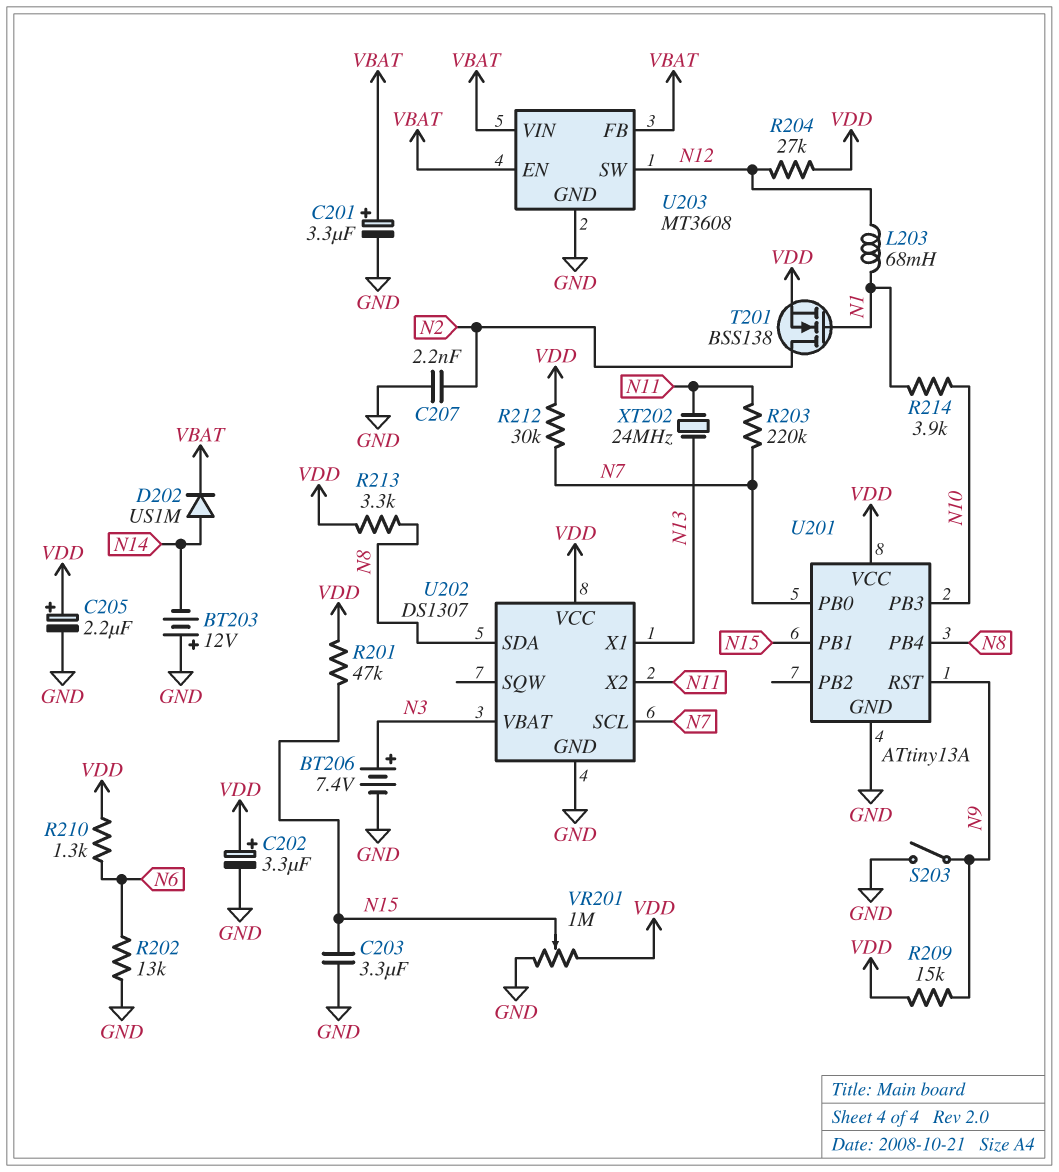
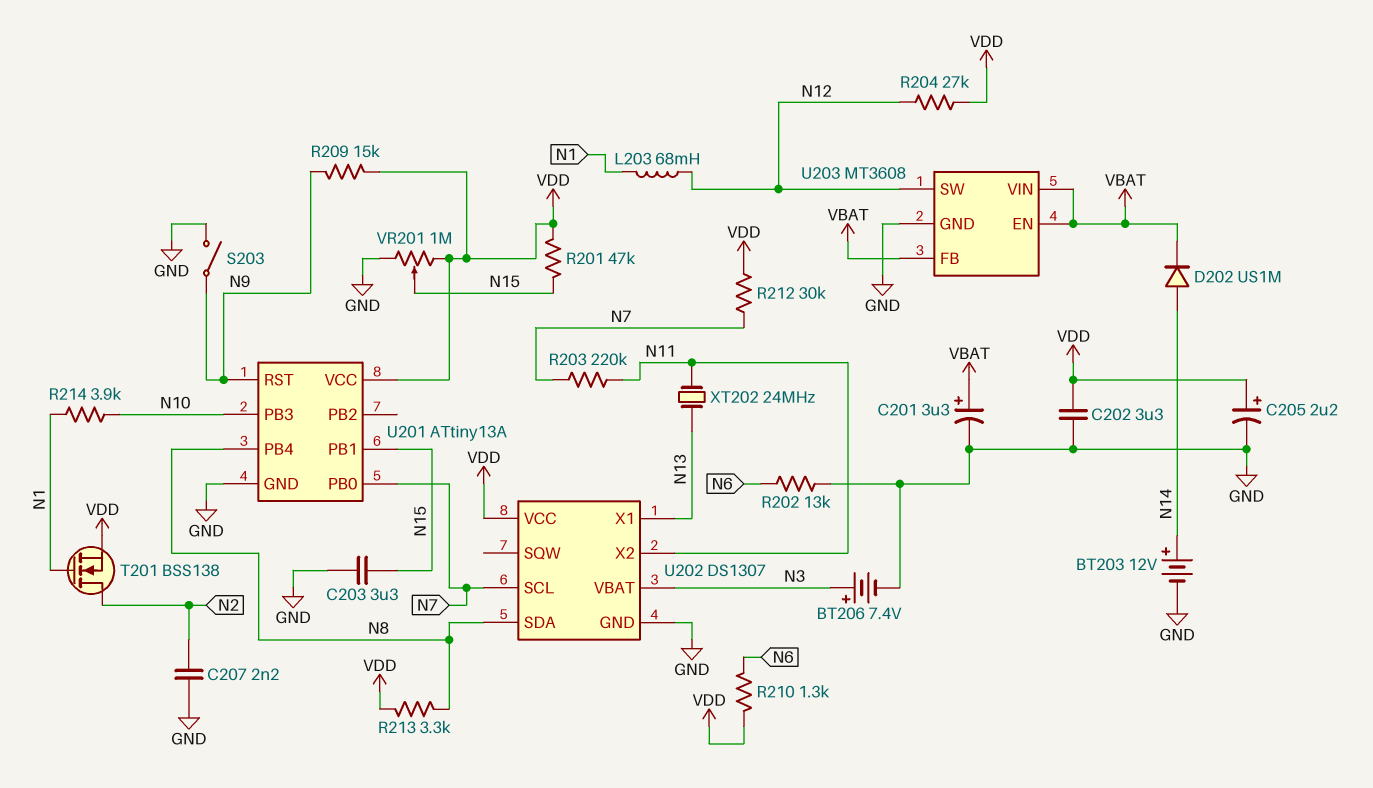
BT203: 12V (plus GND, minus N14) -> 12V (plus N14, minus GND)
C202: 3.3uF (plus VDD, minus GND) -> 3.3uF (GND, VDD)

